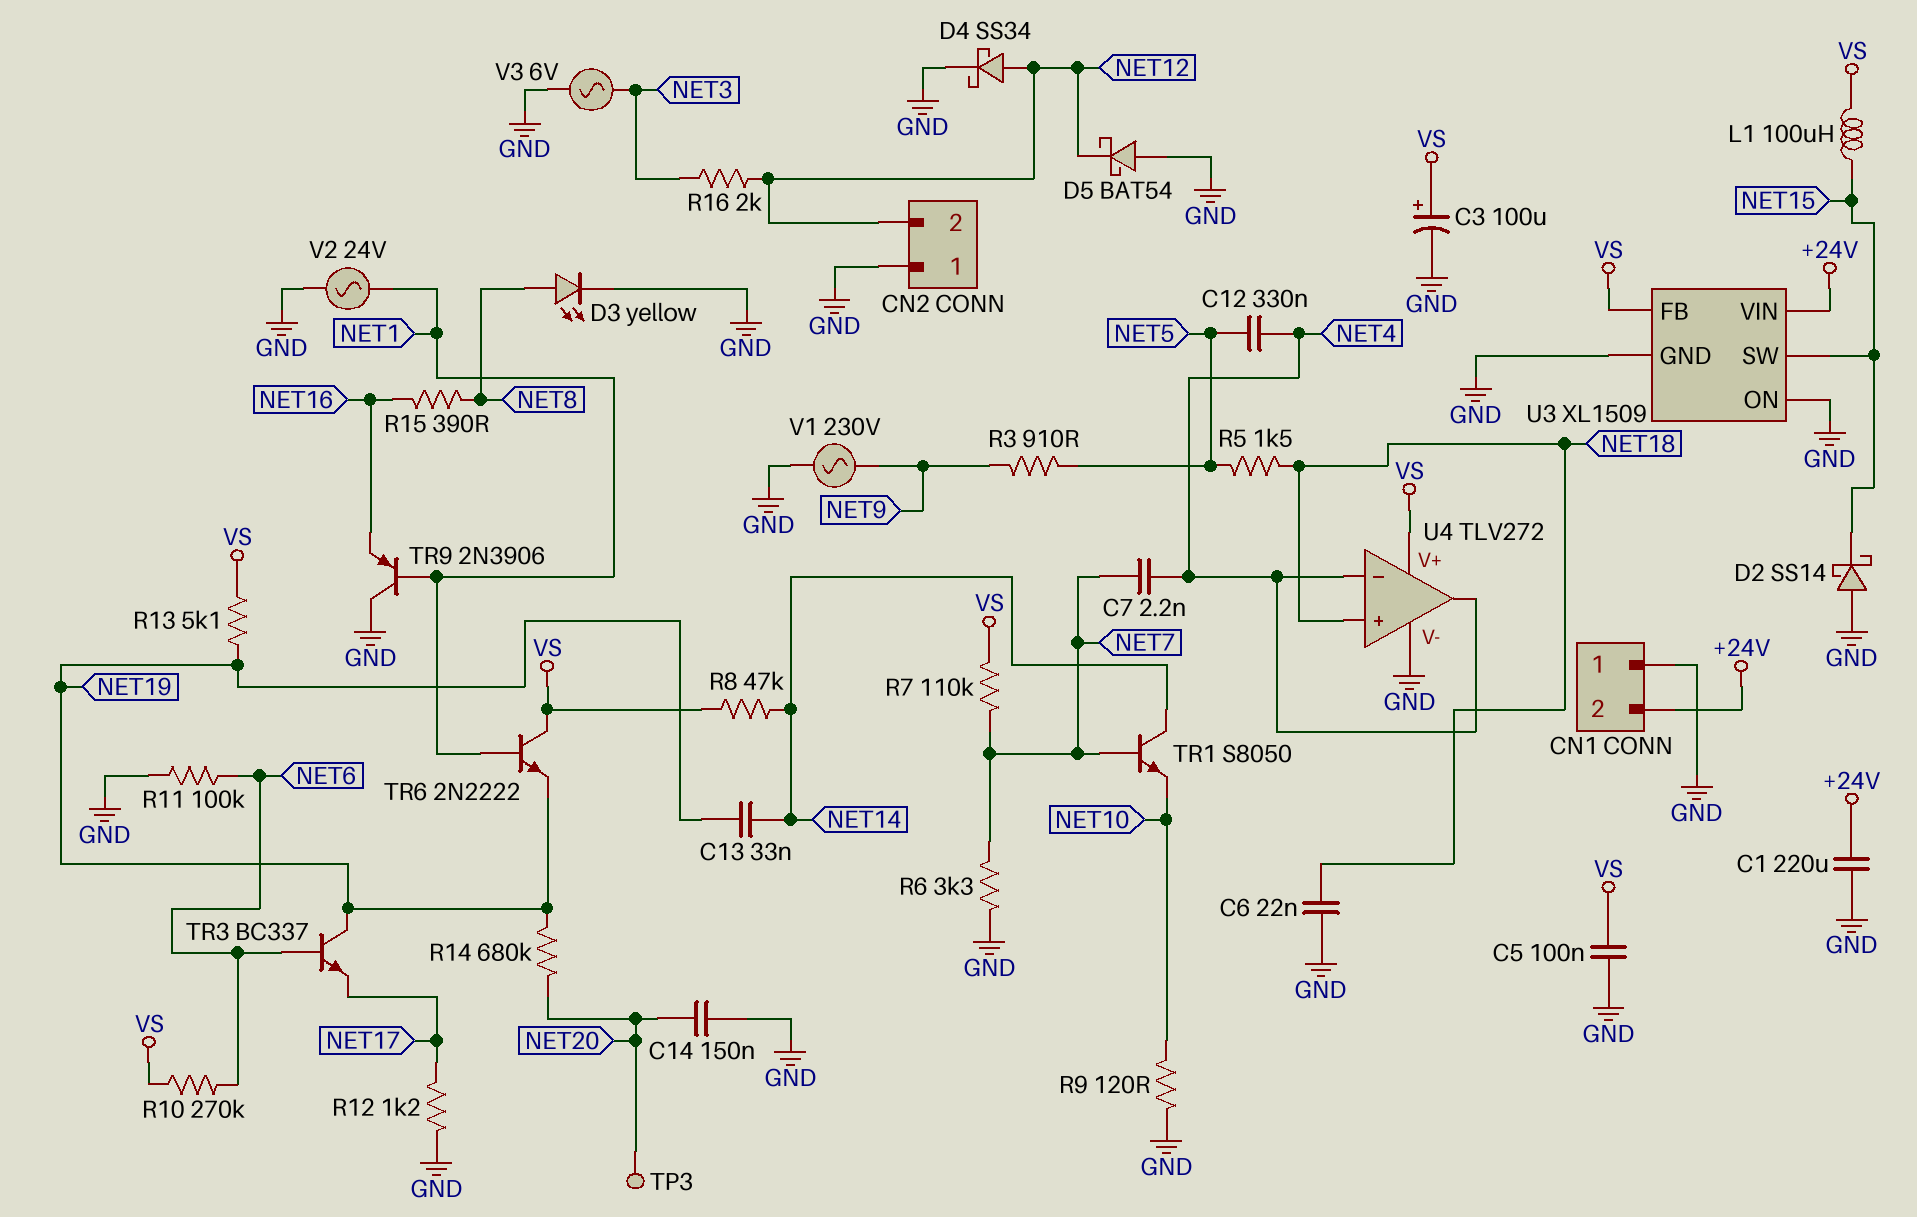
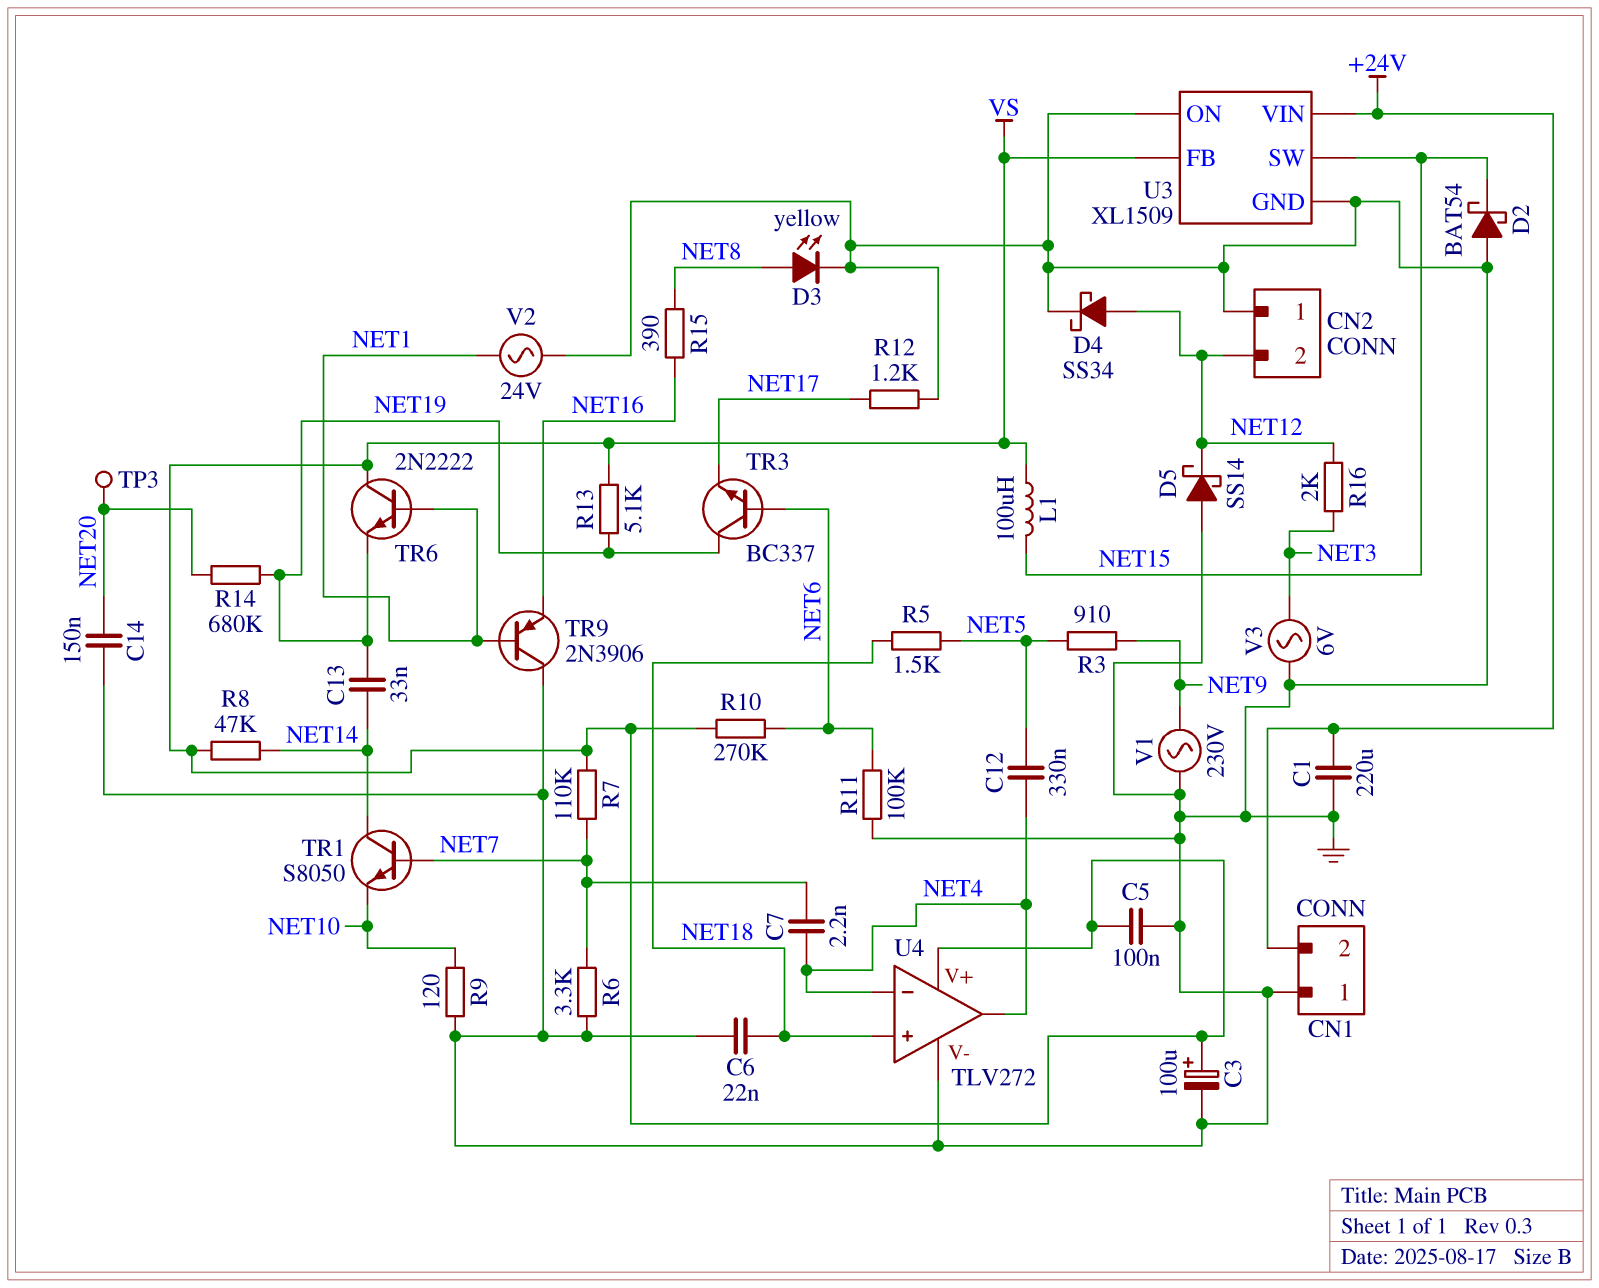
D2: schottky SS14 (A GND, K NET15) -> schottky BAT54 (A GND, K NET15)
D5: schottky BAT54 (A GND, K NET12) -> schottky SS14 (A GND, K NET12)

